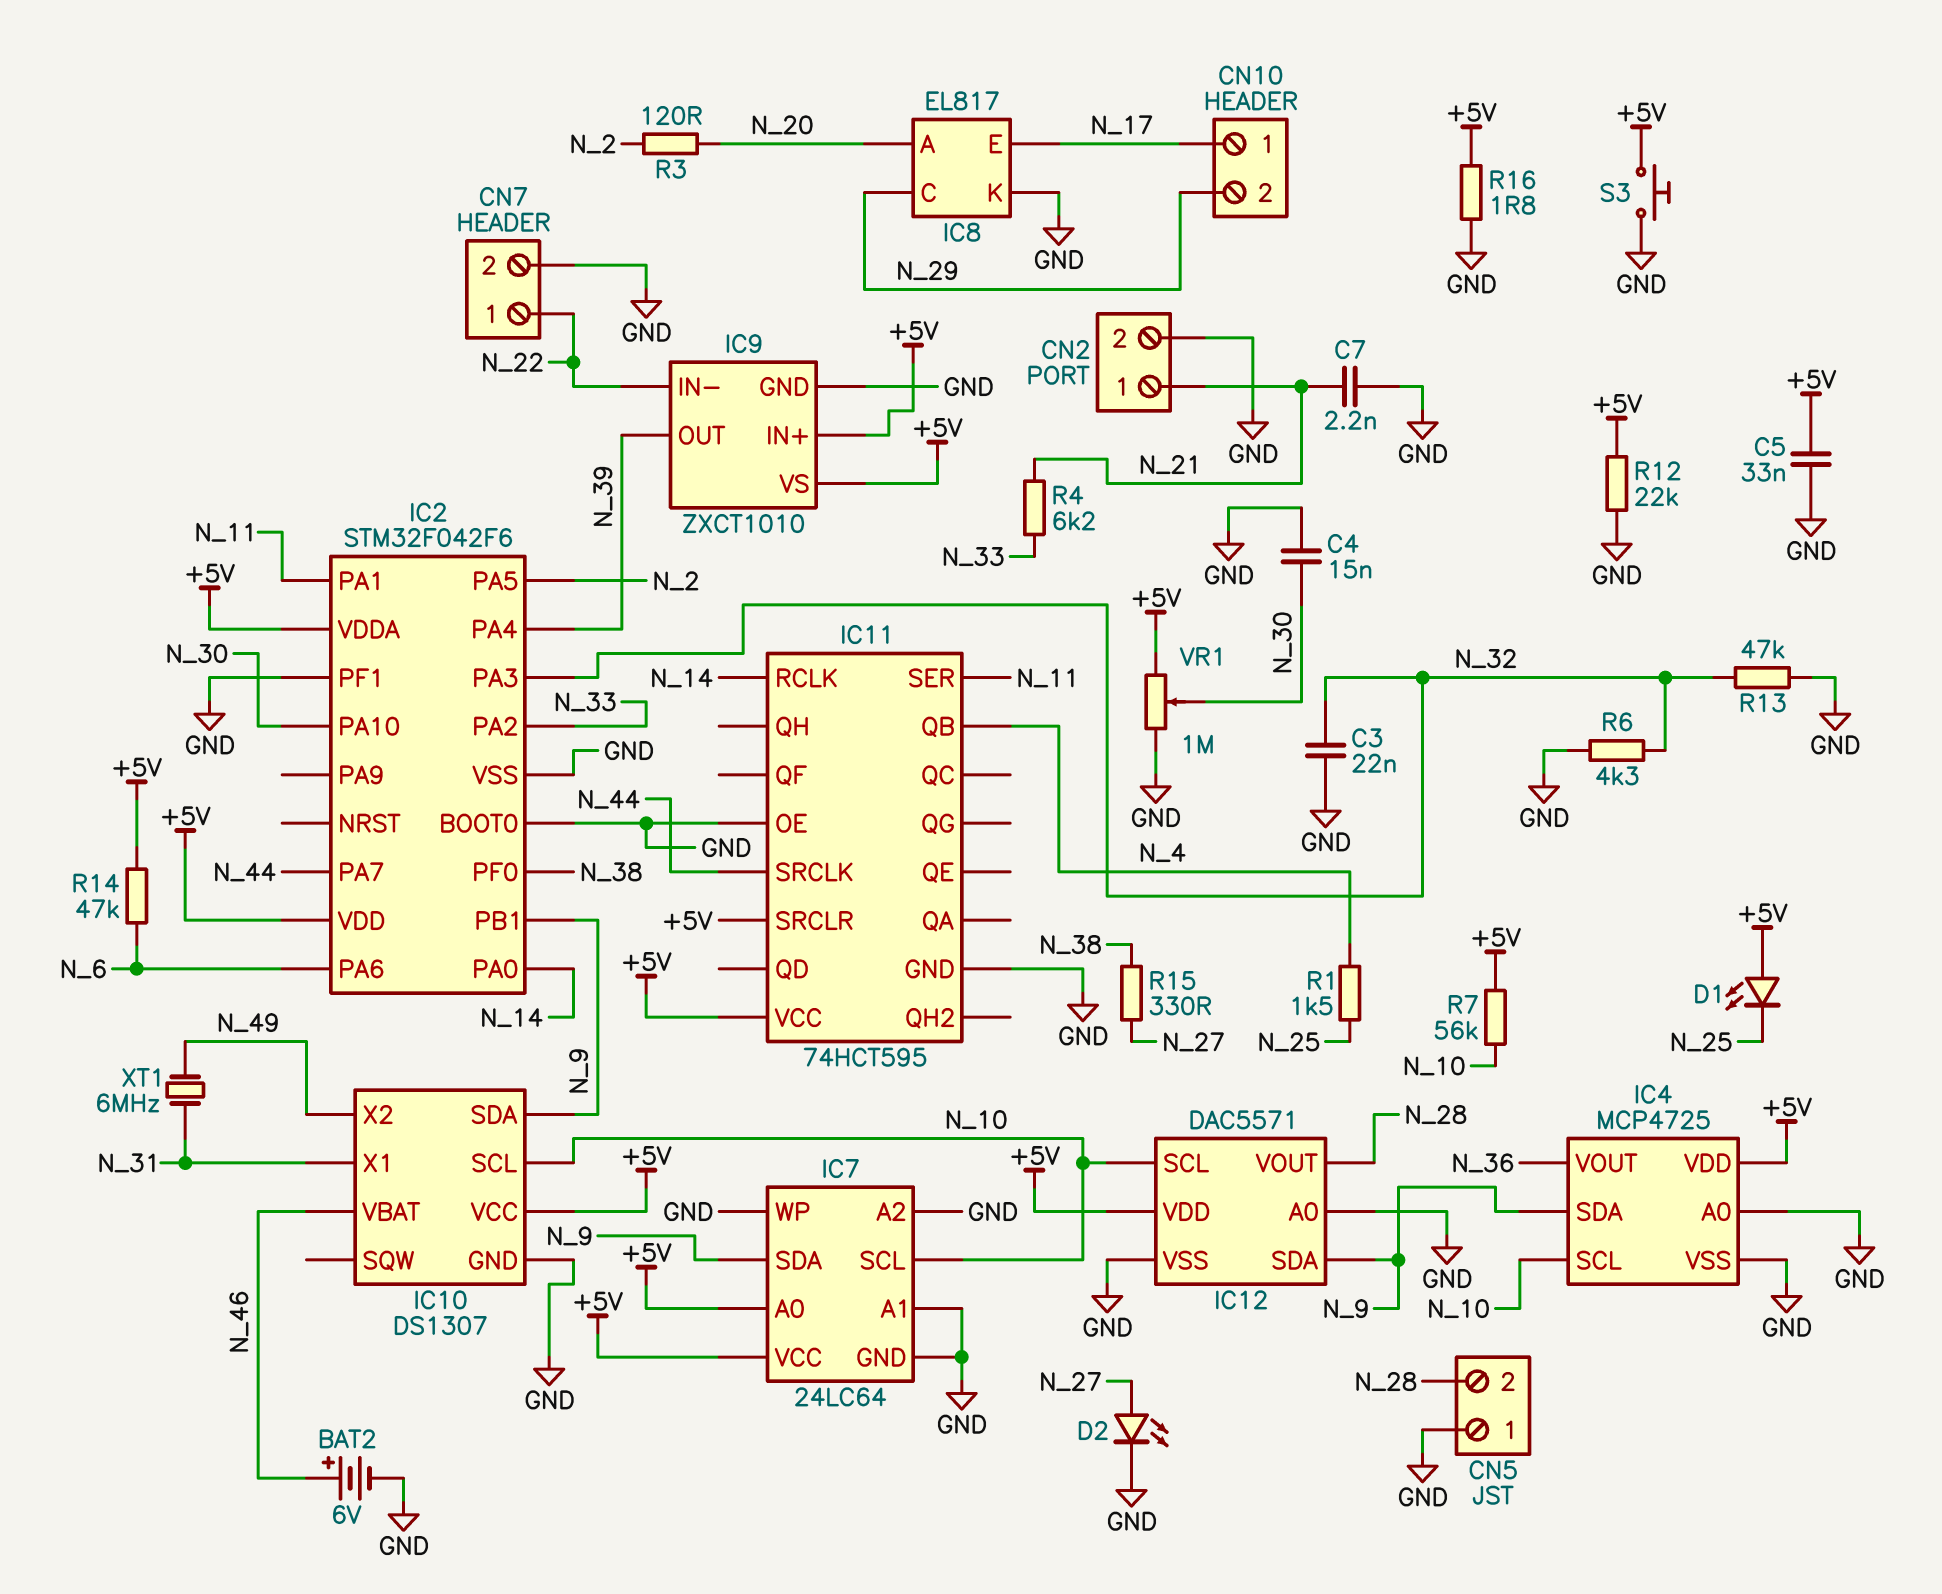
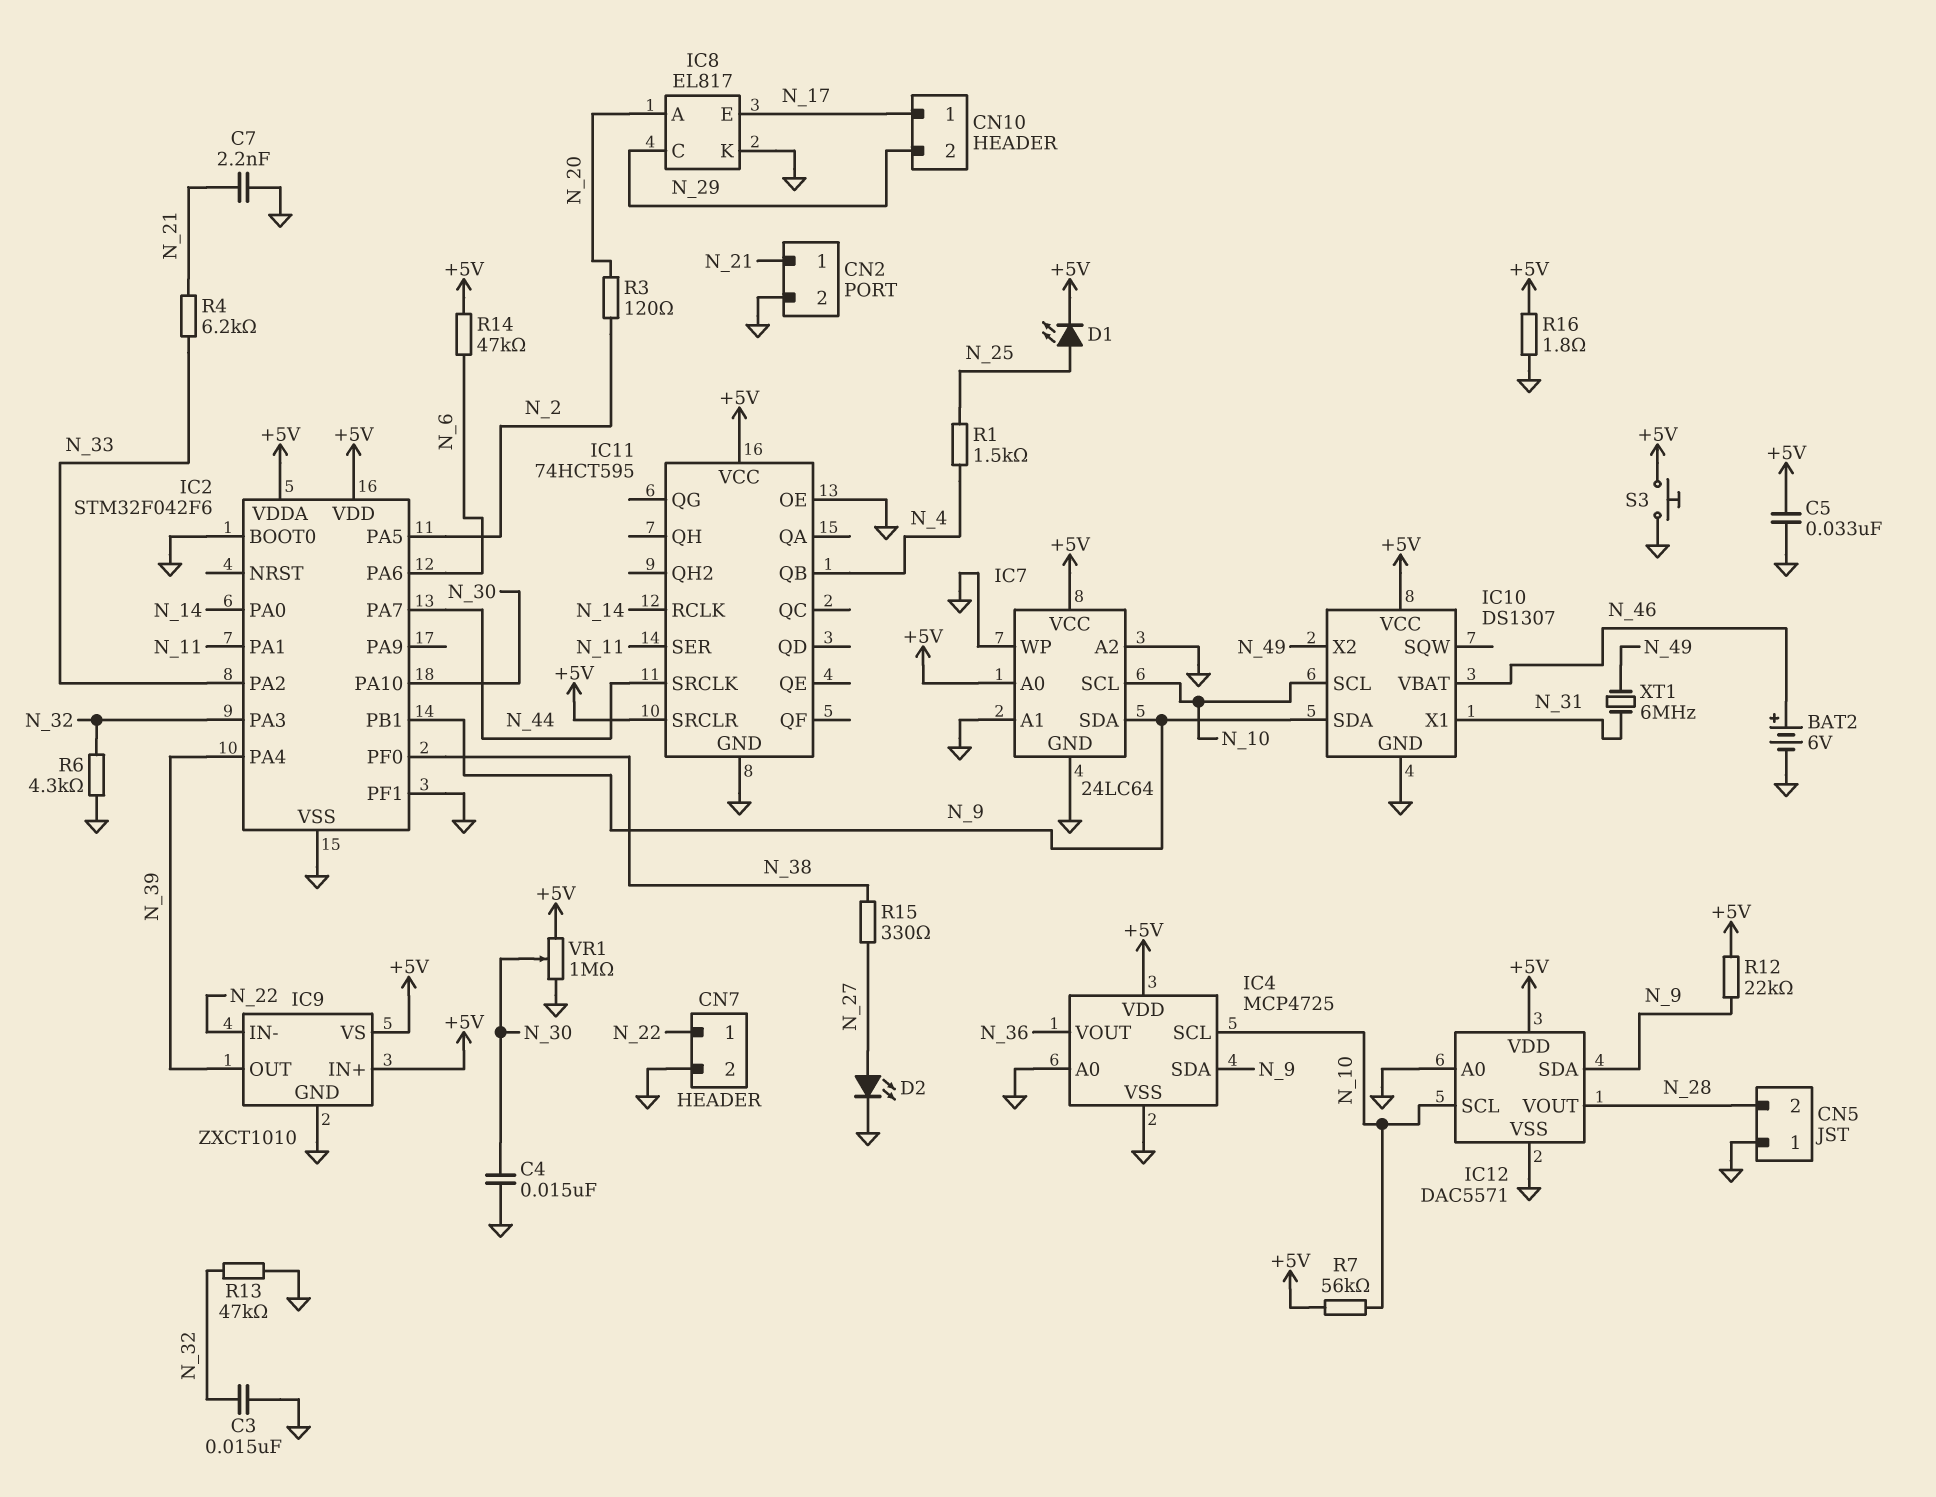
C3: 22nF (GND, N_32) -> 15nF (GND, N_32)
D1: LED (A +5V, K N_25) -> LED (A N_25, K +5V)
R12: 22k (+5V, GND) -> 22k (+5V, N_9)

